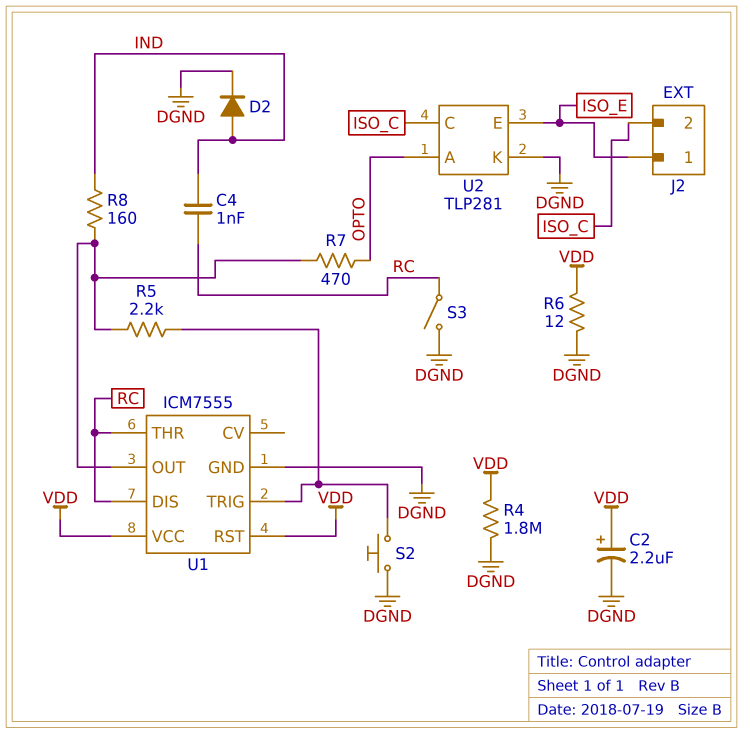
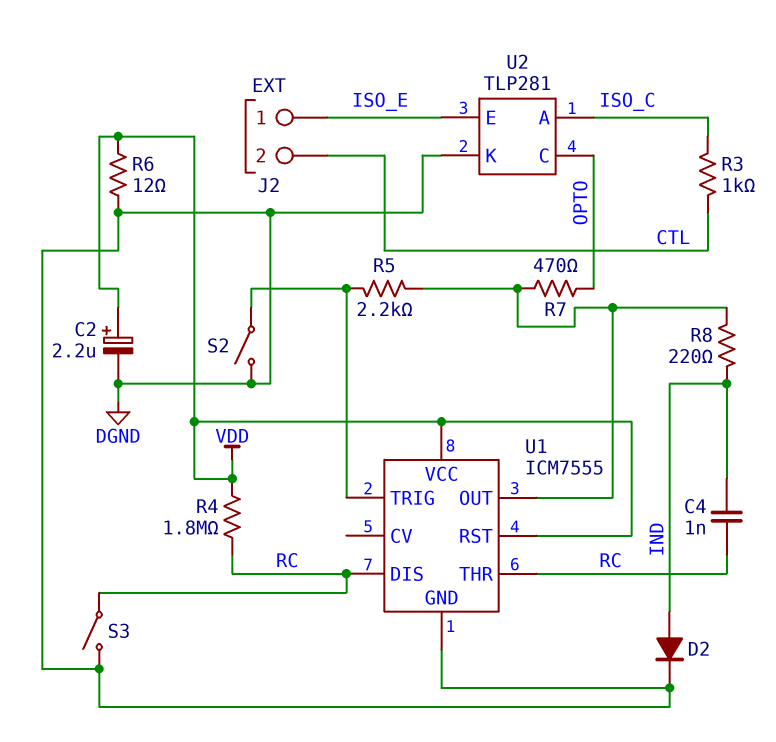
J2 pin 2: ISO_C -> CTL
R3: none -> 1k (CTL, ISO_C)
R4: 1.8M (DGND, VDD) -> 1.8M (RC, VDD)
R8: 160 (IND, U1/OUT) -> 220 (IND, U1/OUT)
S2: button (DGND, U1/TRIG) -> switch (DGND, U1/TRIG)
U2 pin A: OPTO -> ISO_C
U2 pin C: ISO_C -> OPTO

